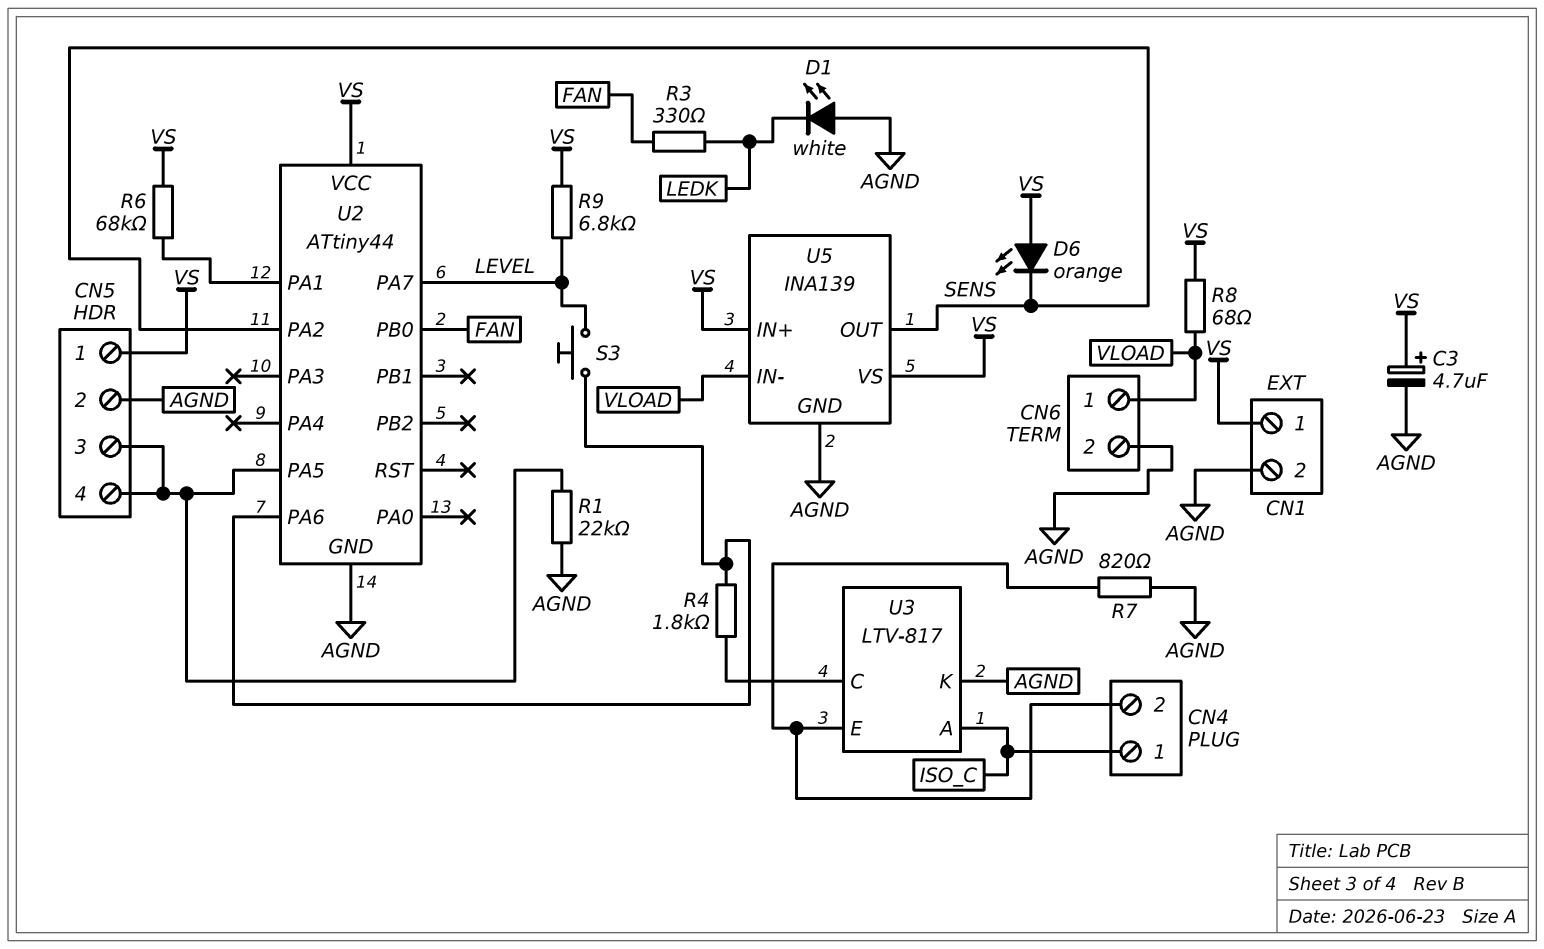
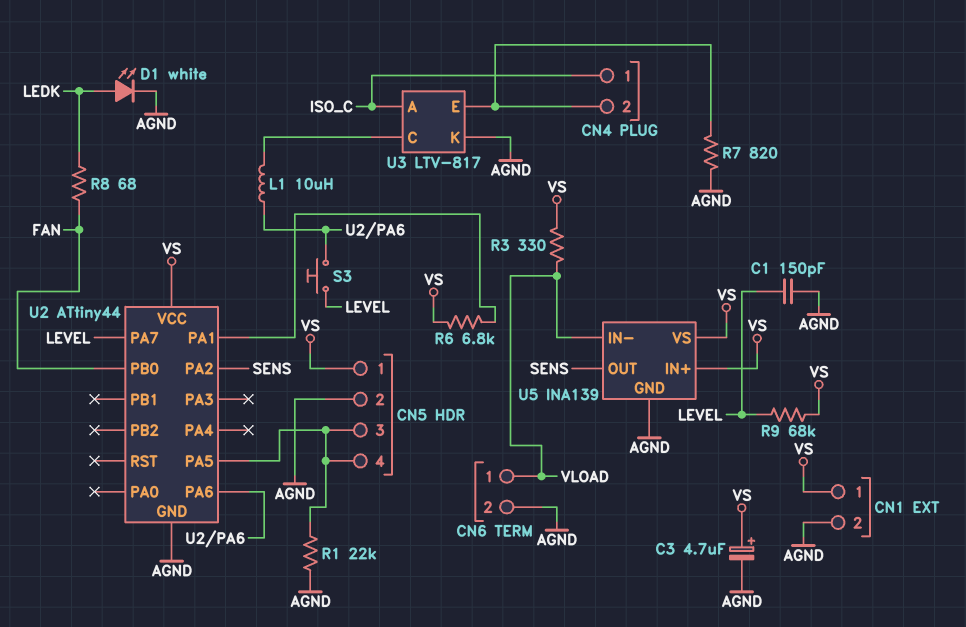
C1: none -> 150pF (AGND, LEVEL)
D1: LED white (A AGND, K LEDK) -> LED white (A LEDK, K AGND)
D6: LED orange (A VS, K SENS) -> none
L1: none -> 10uH (U2/PA6, U3/C)
R3: 330 (FAN, LEDK) -> 330 (VLOAD, VS)
R4: 1.8k (U2/PA6, U3/C) -> none
R6: 68k (U2/PA1, VS) -> 6.8k (U2/PA1, VS)
R8: 68 (VLOAD, VS) -> 68 (FAN, LEDK)
R9: 6.8k (LEVEL, VS) -> 68k (LEVEL, VS)

